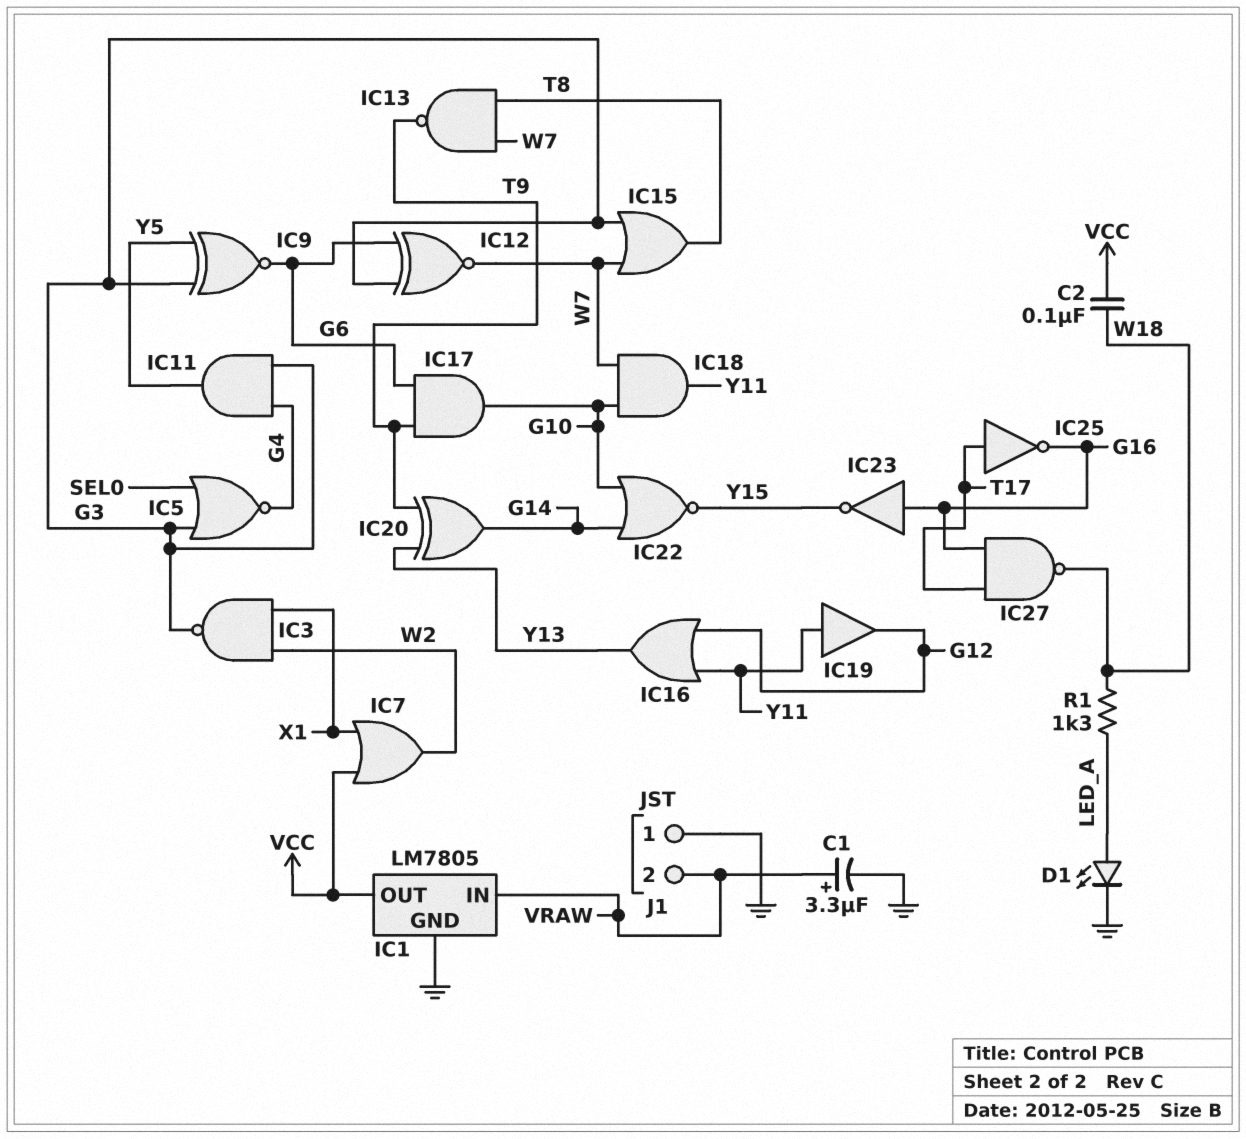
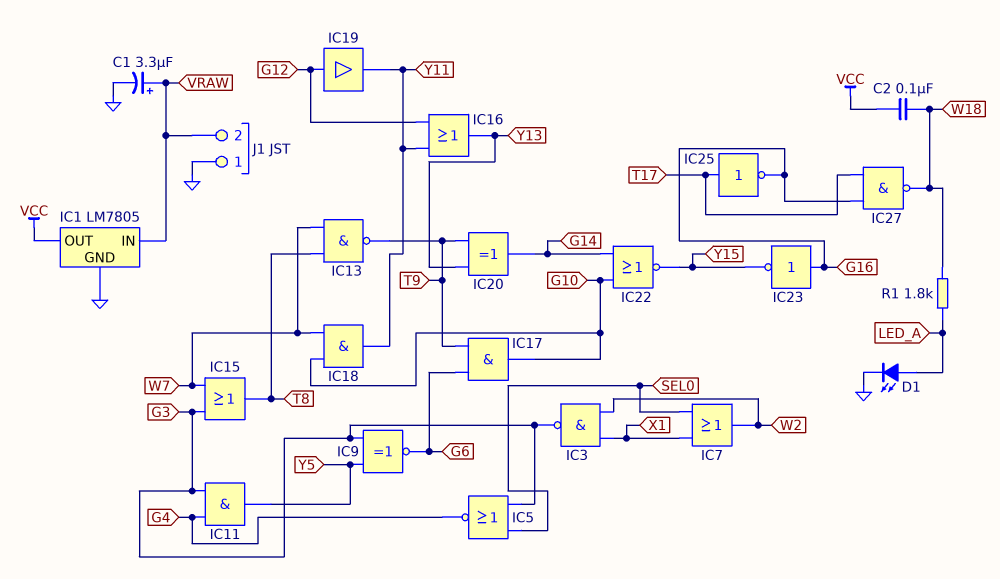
IC7: OR (in VCC, in X1, out W2) -> OR (in SEL0, in X1, out W2)
IC12: XNOR (in G3, in G6, out W7) -> none
IC19: buffer (in Y11, out G12) -> buffer (in G12, out Y11)
R1: 1.3k (LED_A, W18) -> 1.8k (LED_A, W18)

